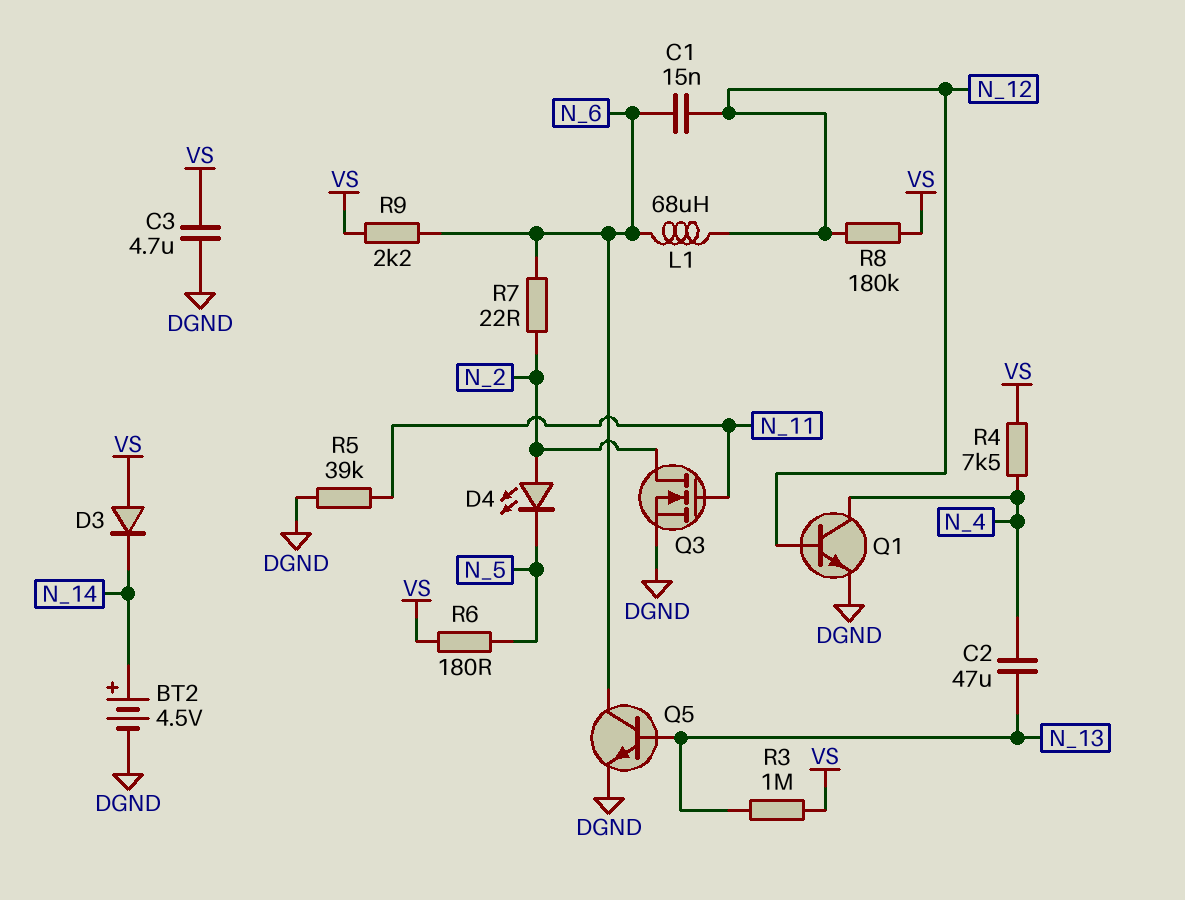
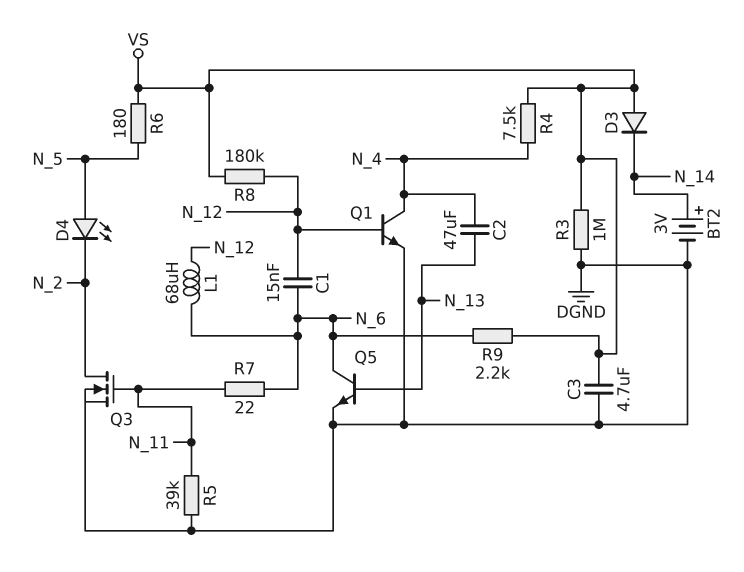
BT2: 4.5V (plus N_14, minus DGND) -> 3V (plus N_14, minus DGND)
D4: LED (A N_2, K N_5) -> LED (A N_5, K N_2)
R3: 1M (N_13, VS) -> 1M (DGND, VS)
R7: 22 (N_2, N_6) -> 22 (N_6, N_11)

